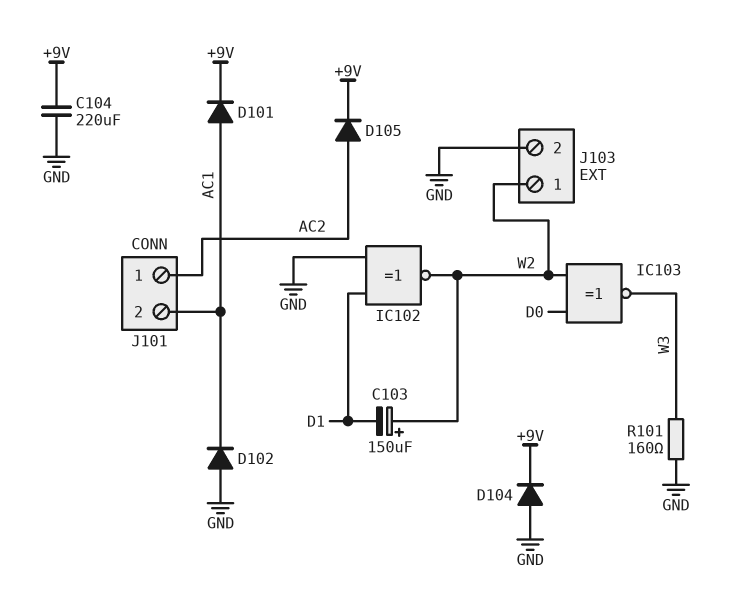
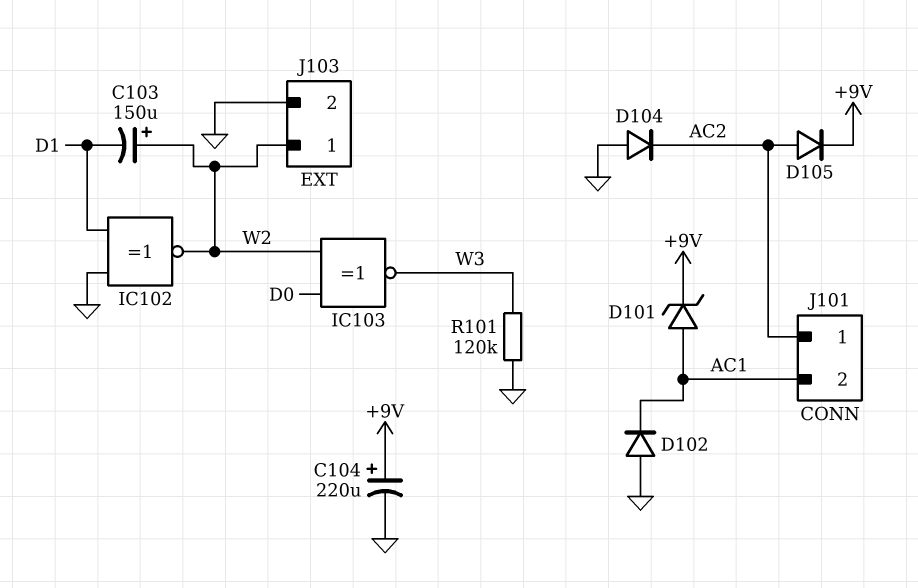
C104: 220uF (+9V, GND) -> 220uF (plus +9V, minus GND)
D101: diode (A AC1, K +9V) -> zener (A AC1, K +9V)
D104: diode (A GND, K +9V) -> diode (A GND, K AC2)
R101: 160 (GND, W3) -> 120k (GND, W3)

